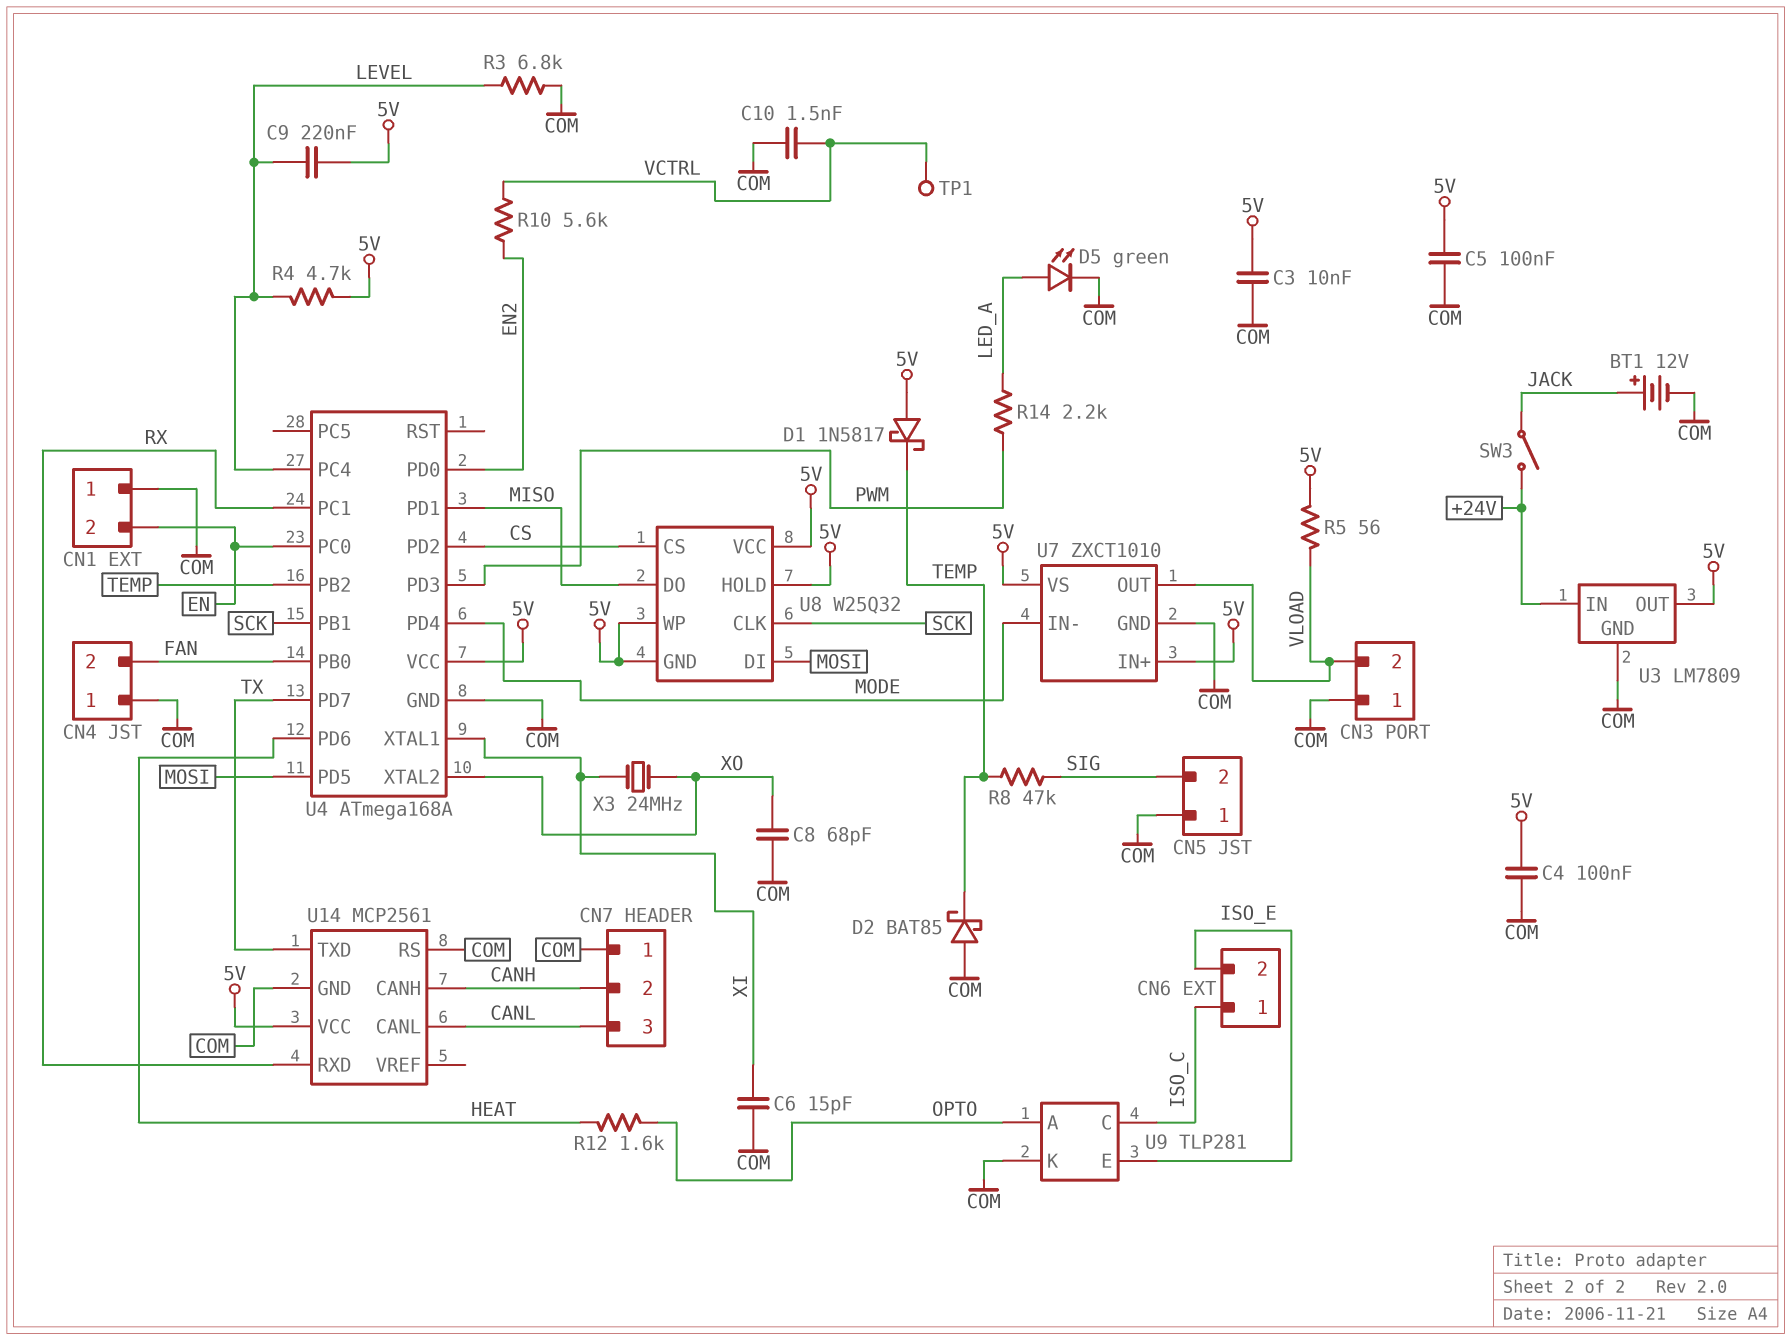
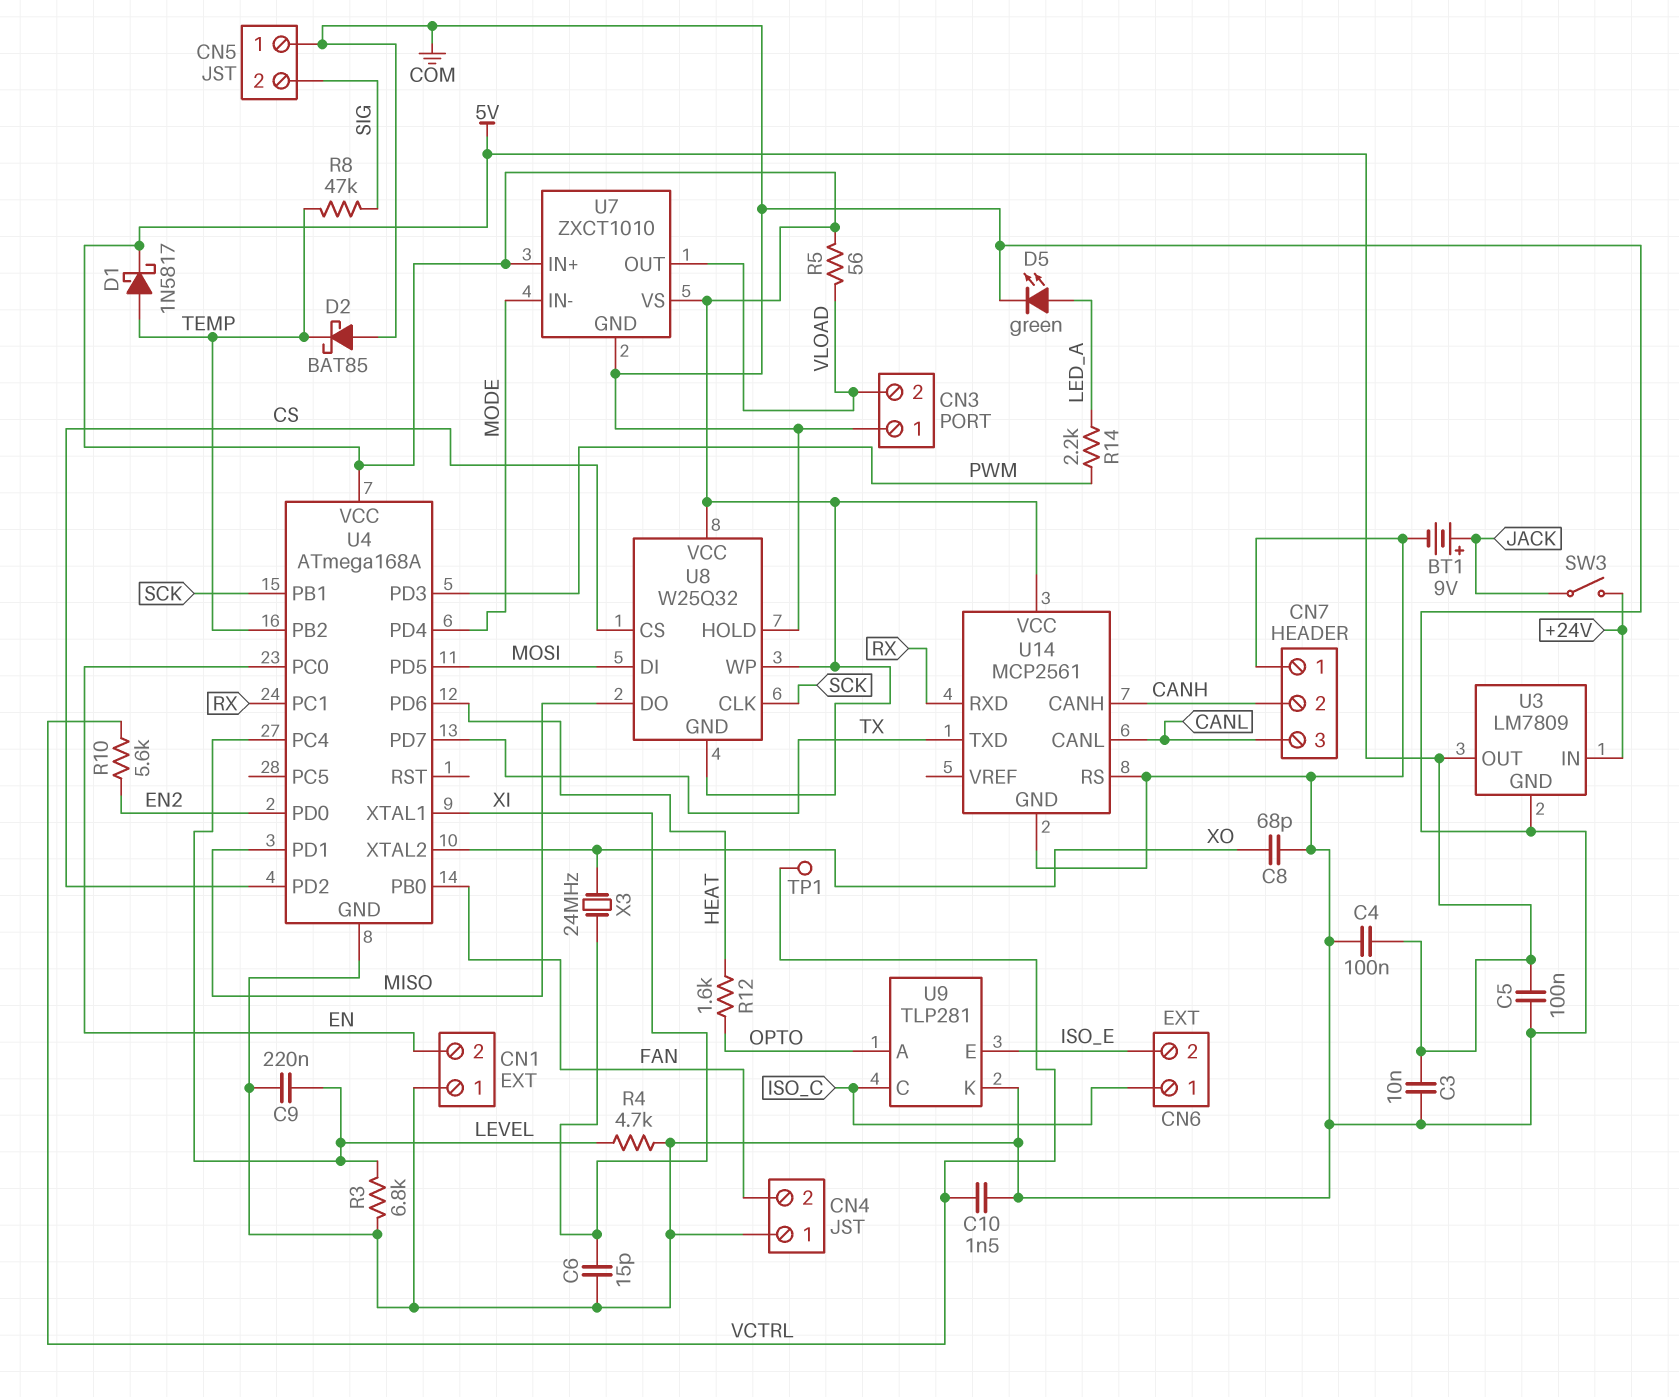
BT1: 12V (plus JACK, minus COM) -> 9V (plus JACK, minus COM)
C9: 220nF (5V, LEVEL) -> 220nF (COM, LEVEL)
D1: schottky 1N5817 (A 5V, K TEMP) -> schottky 1N5817 (A TEMP, K 5V)
R4: 4.7k (5V, LEVEL) -> 4.7k (COM, LEVEL)
U8 pin HOLD: 5V -> COM

